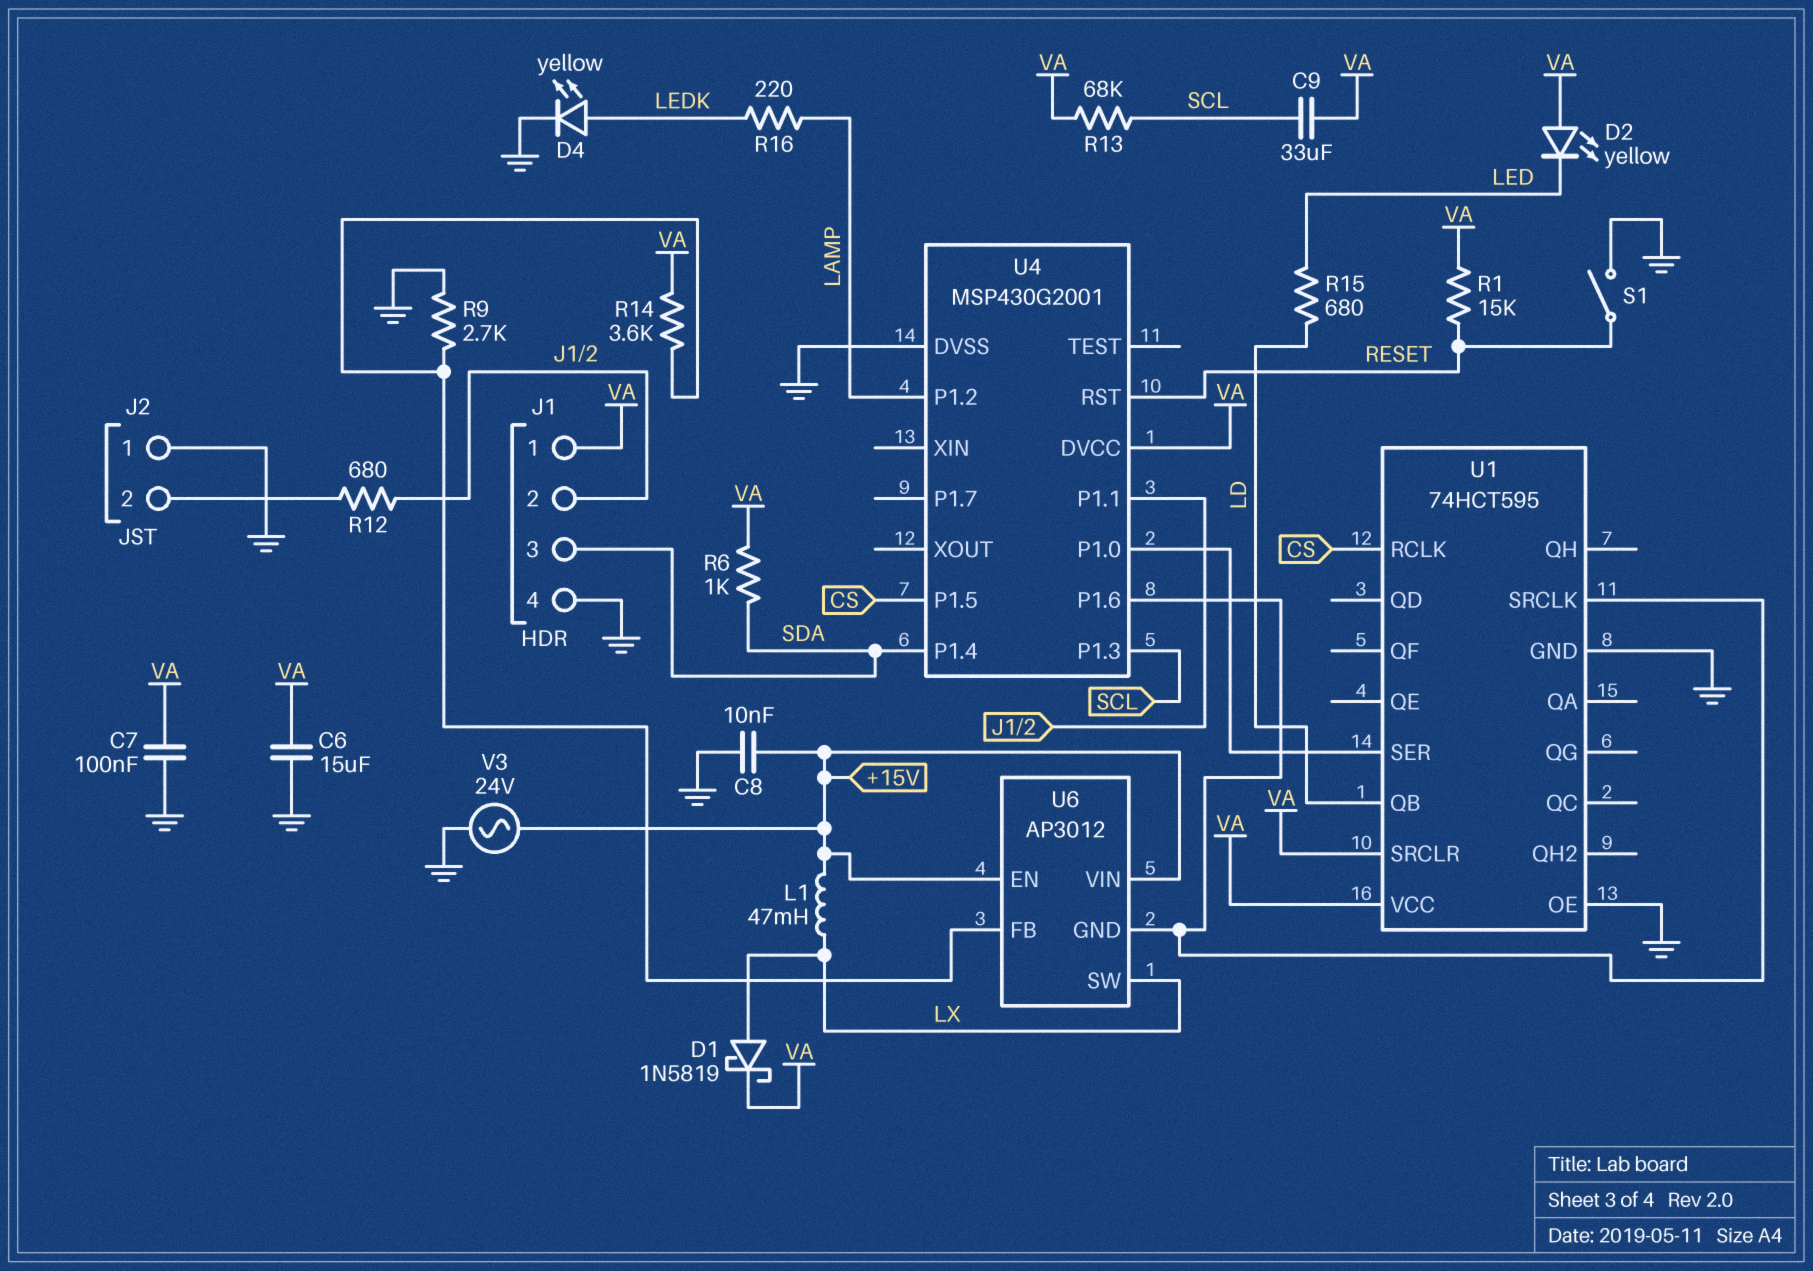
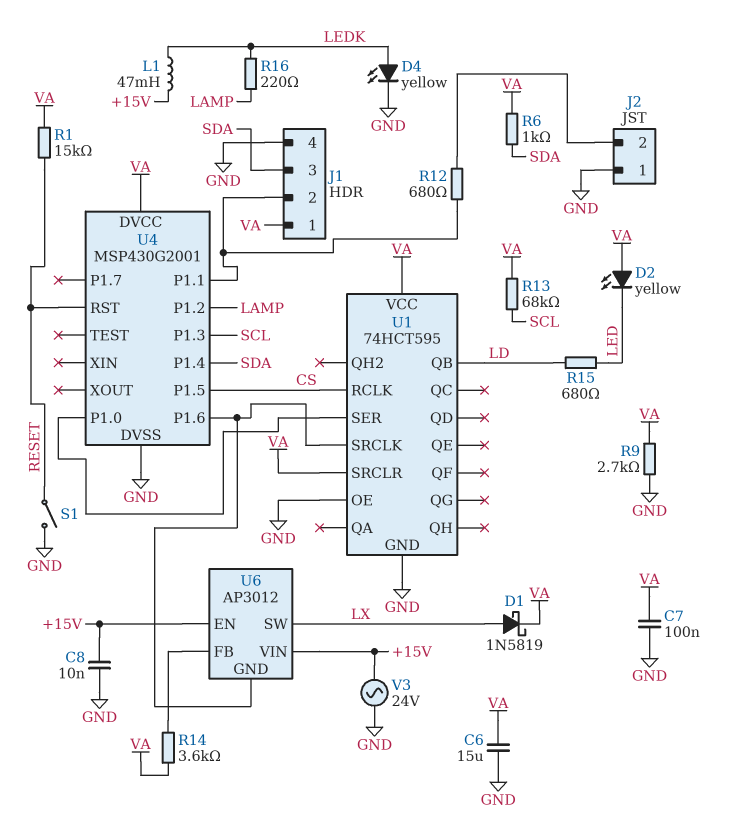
C9: 33uF (SCL, VA) -> none
L1: 47mH (+15V, LX) -> 47mH (+15V, LEDK)
R9: 2.7k (GND, U6/FB) -> 2.7k (GND, VA)

